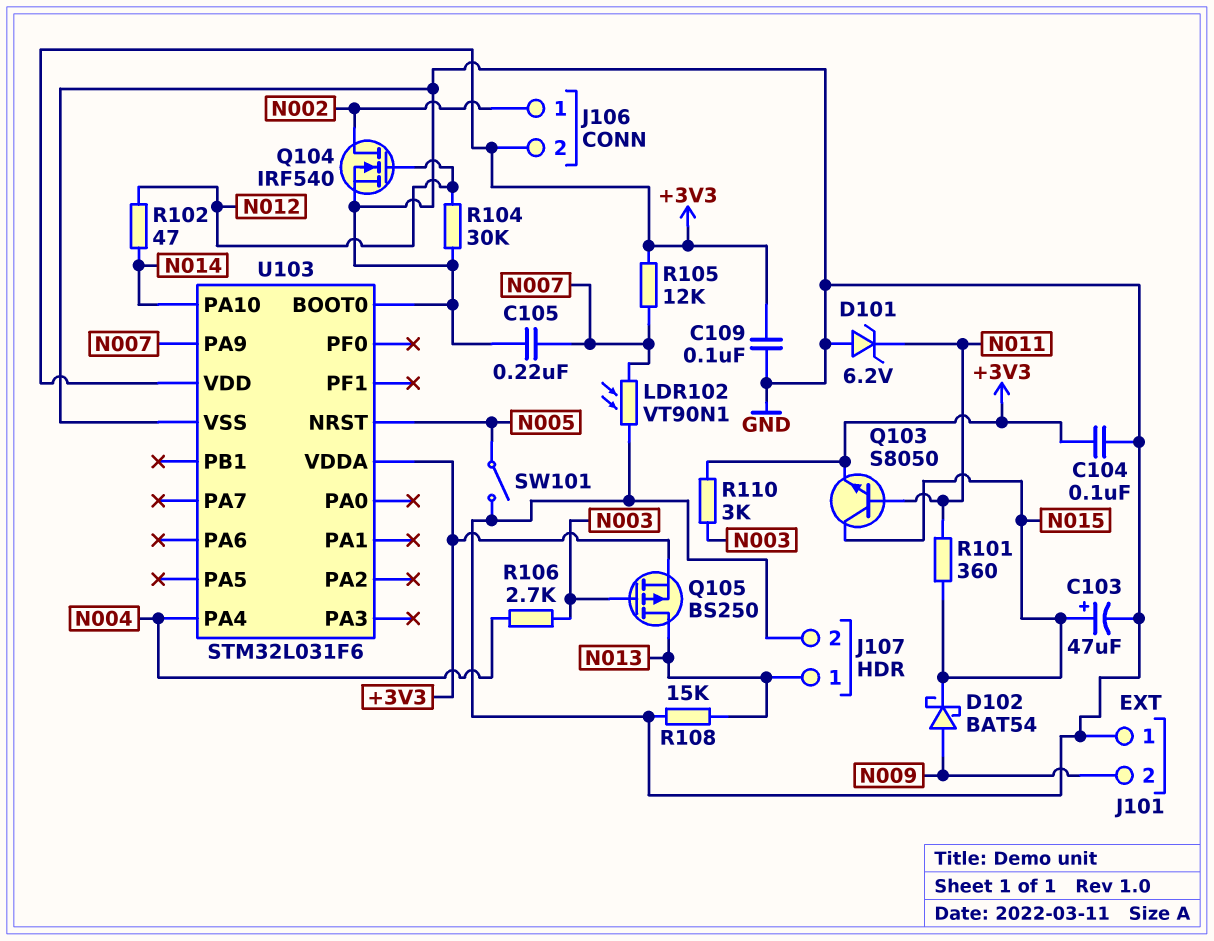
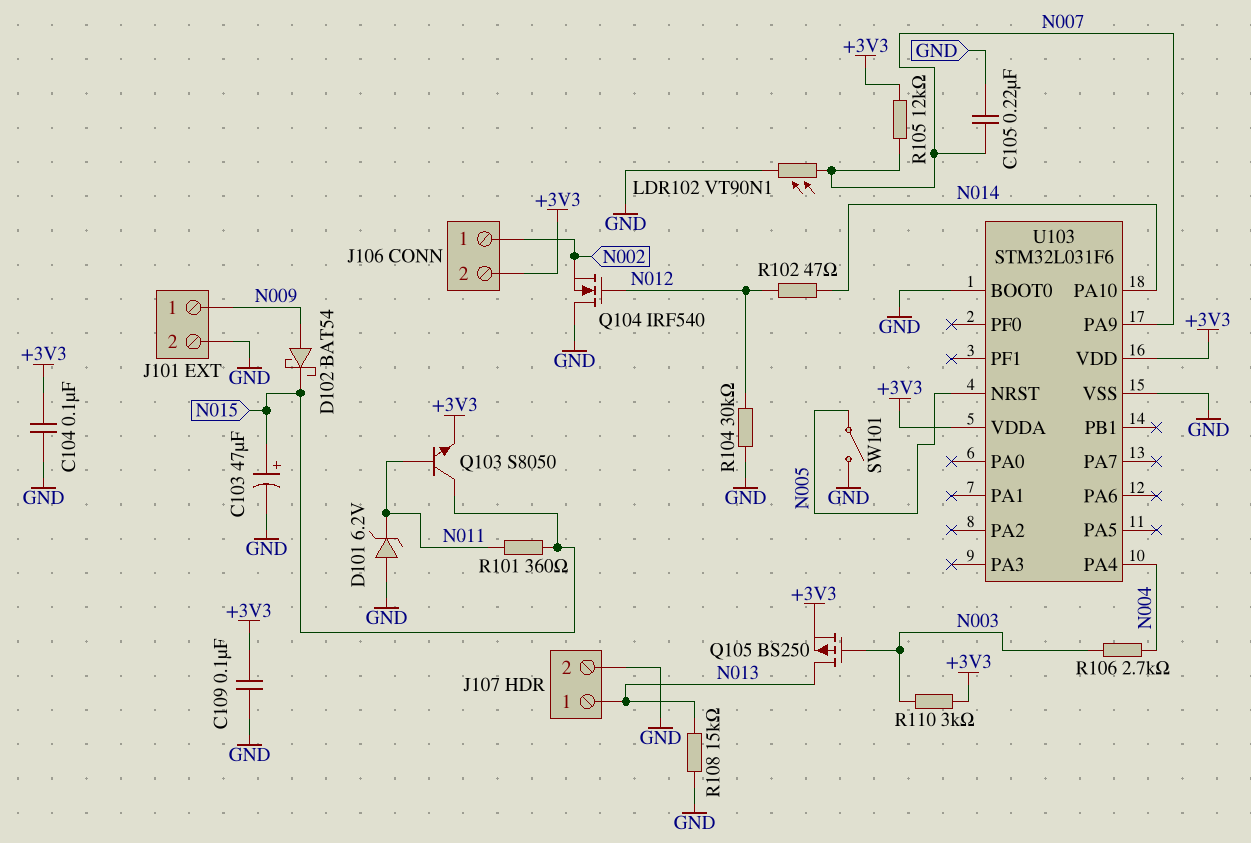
J101 pin 1: GND -> N009
J101 pin 2: N009 -> GND
Q104: NMOS IRF540 (G N012, D N002, S GND) -> NMOS IRF540 (G N012, D GND, S N002)

